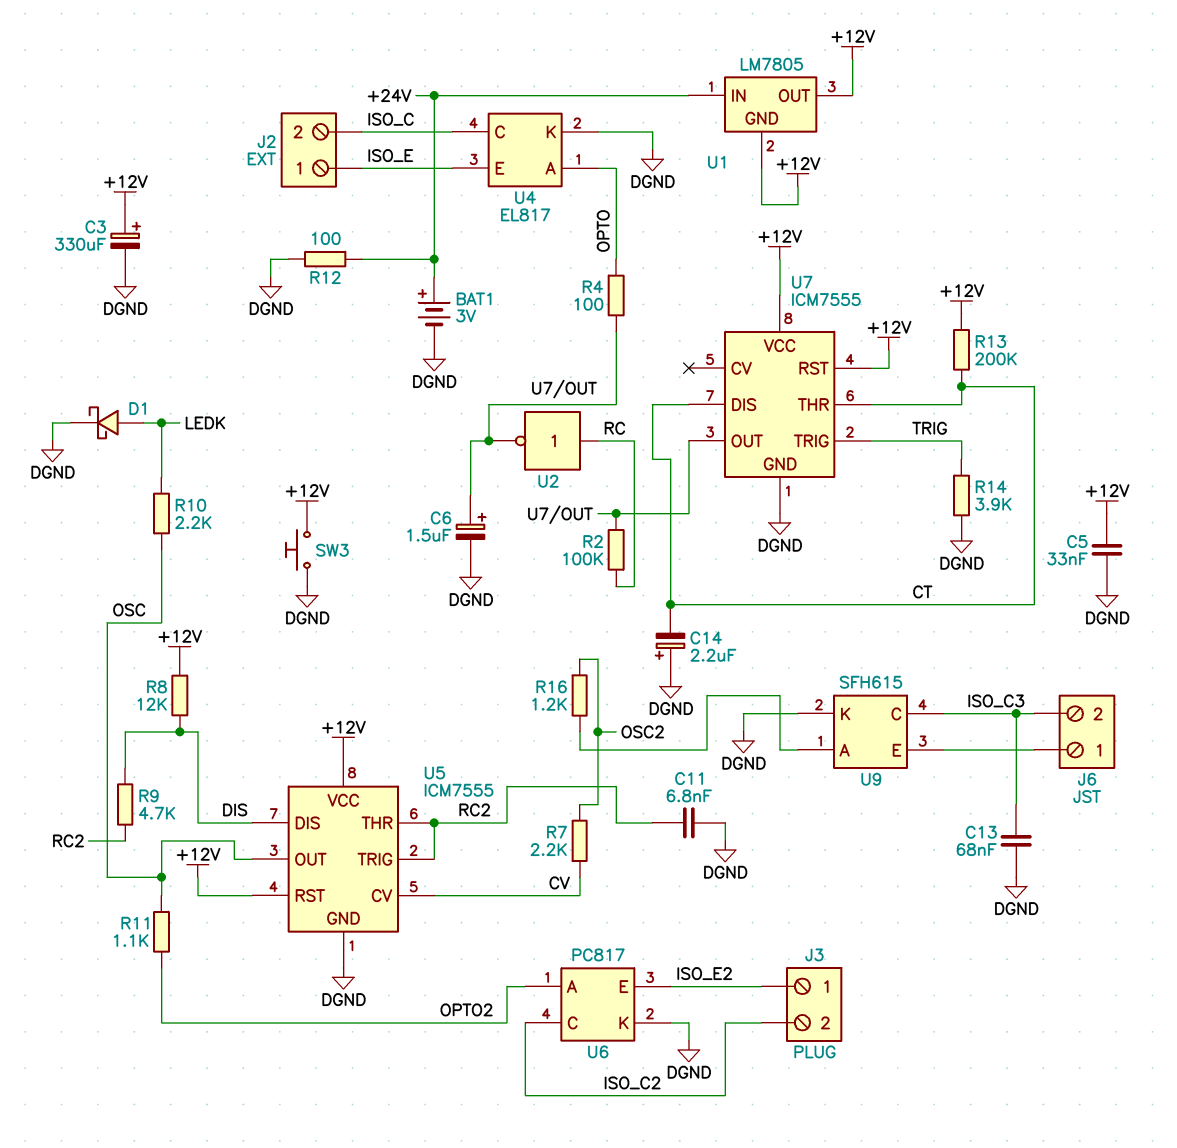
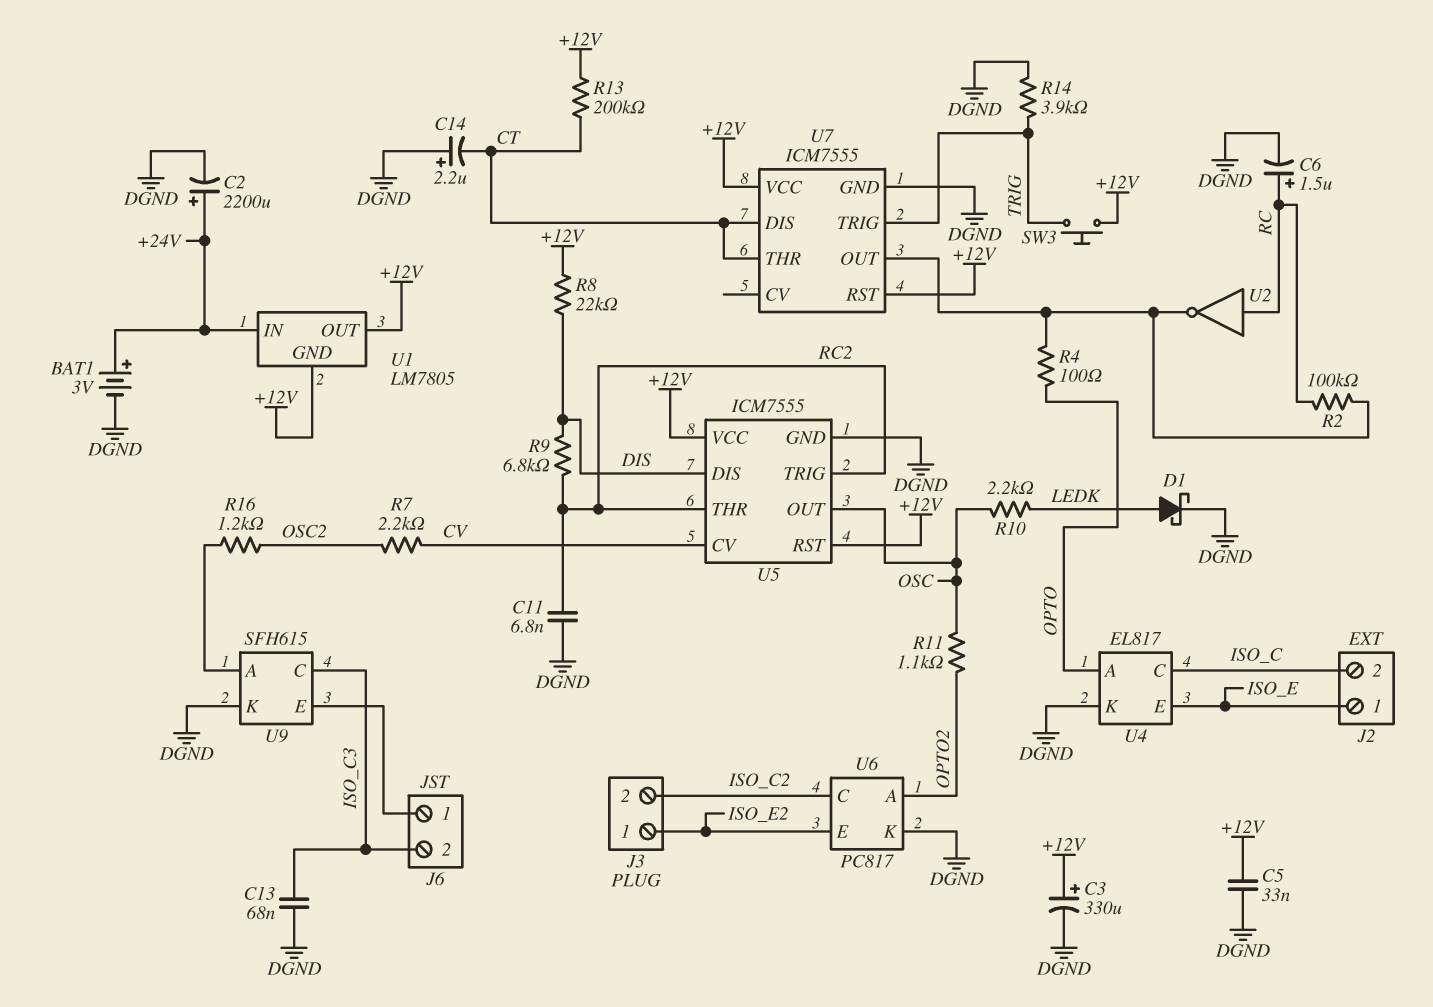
C2: none -> 2200uF (plus +24V, minus DGND)
C6: 1.5uF (plus U7/OUT, minus DGND) -> 1.5uF (plus RC, minus DGND)
R8: 12k (+12V, DIS) -> 22k (+12V, DIS)
R9: 4.7k (DIS, RC2) -> 6.8k (DIS, RC2)
R12: 100 (+24V, DGND) -> none
SW3: button (+12V, DGND) -> button (+12V, TRIG)

